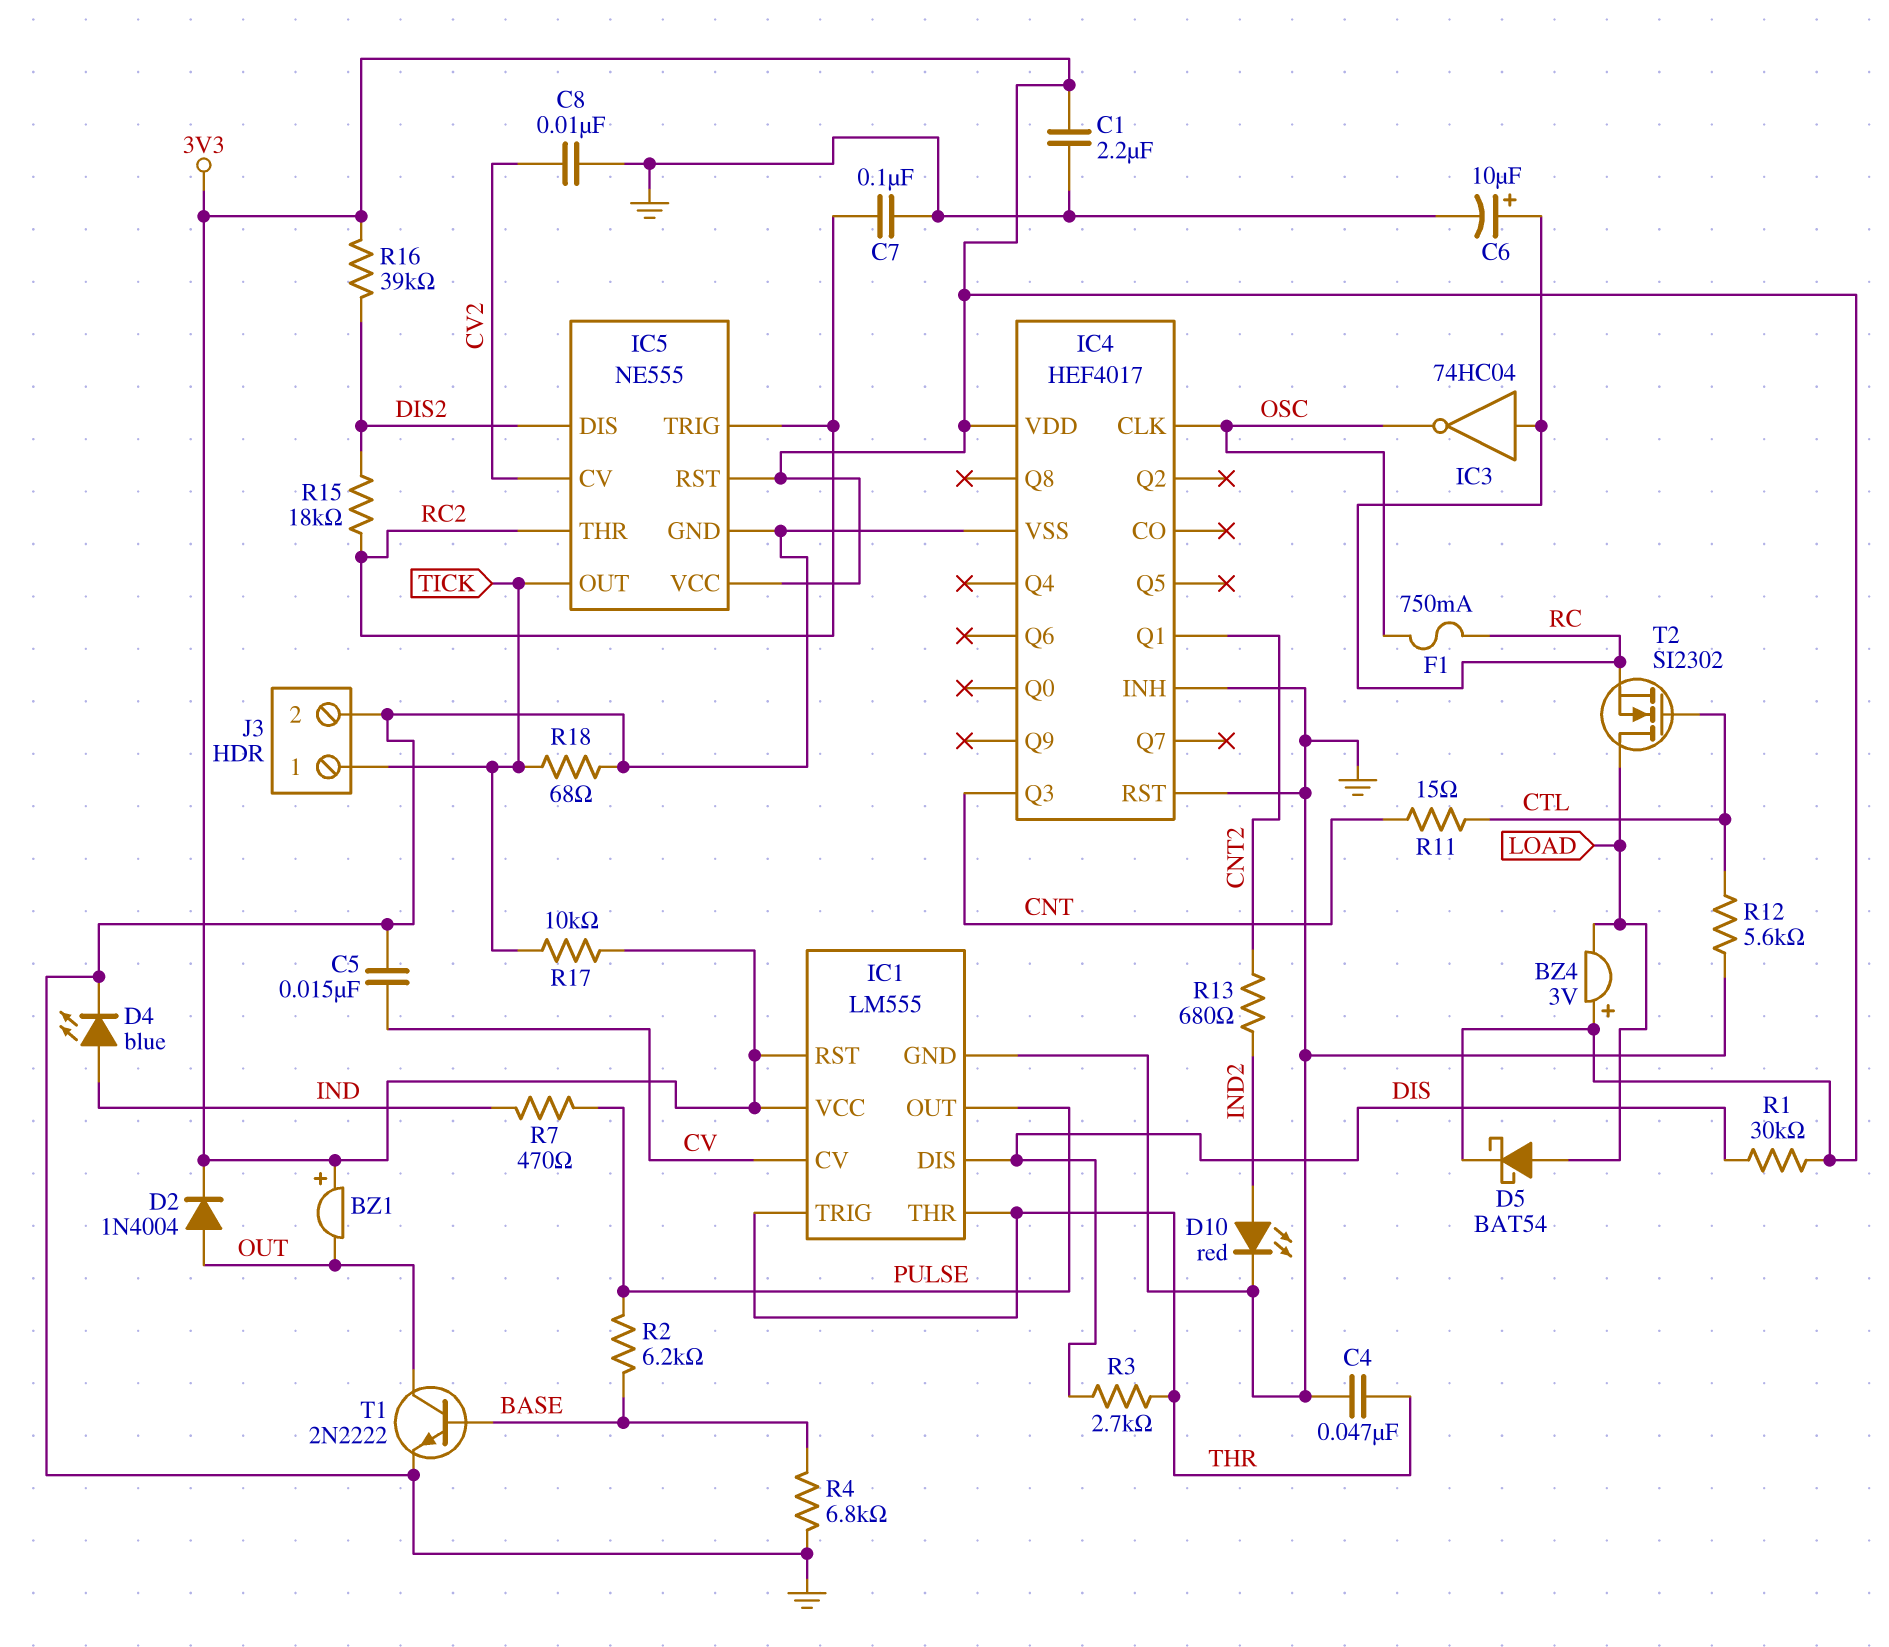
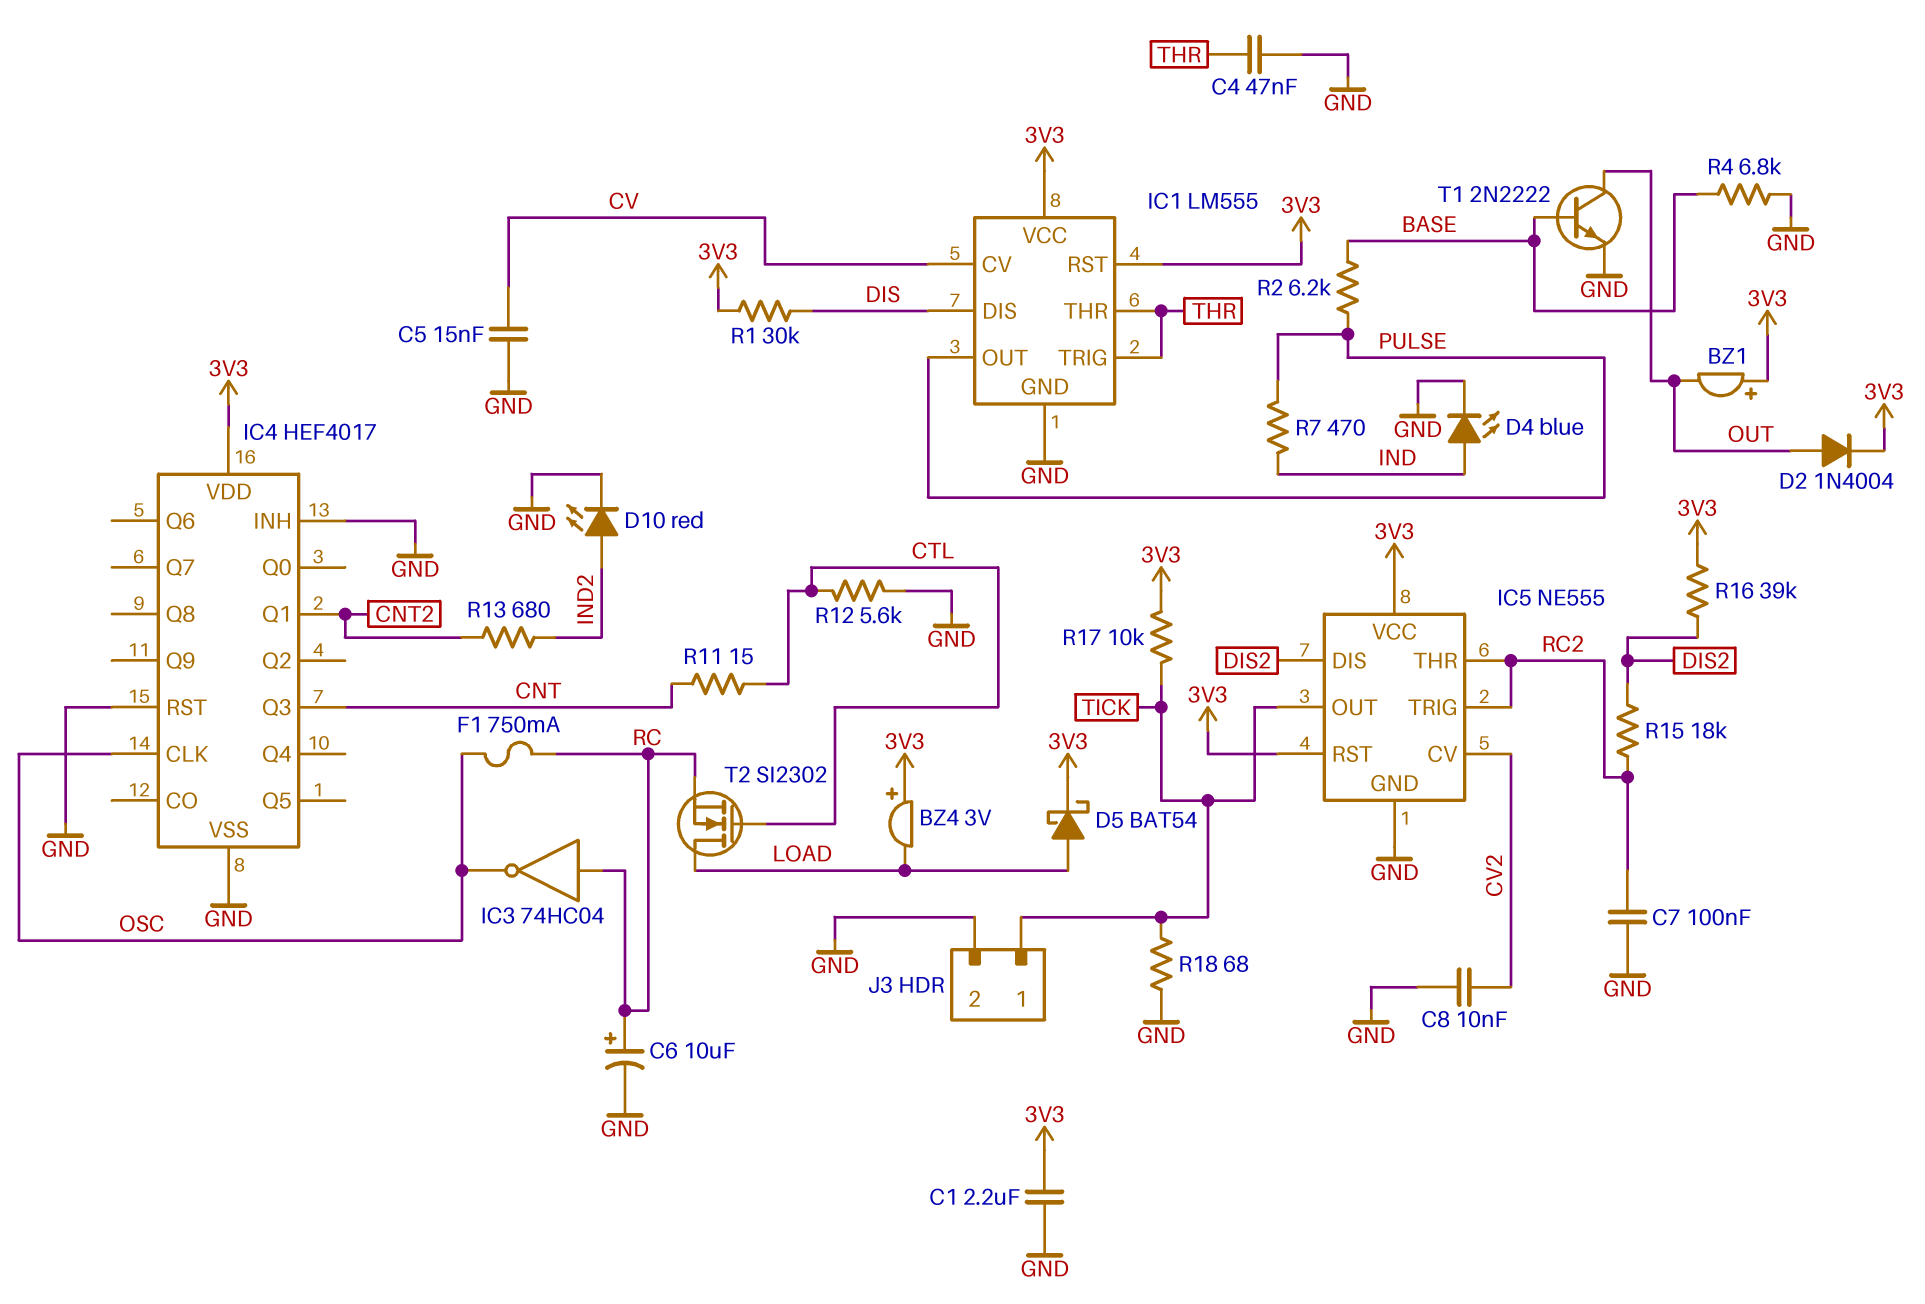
R3: 2.7k (DIS, THR) -> none

